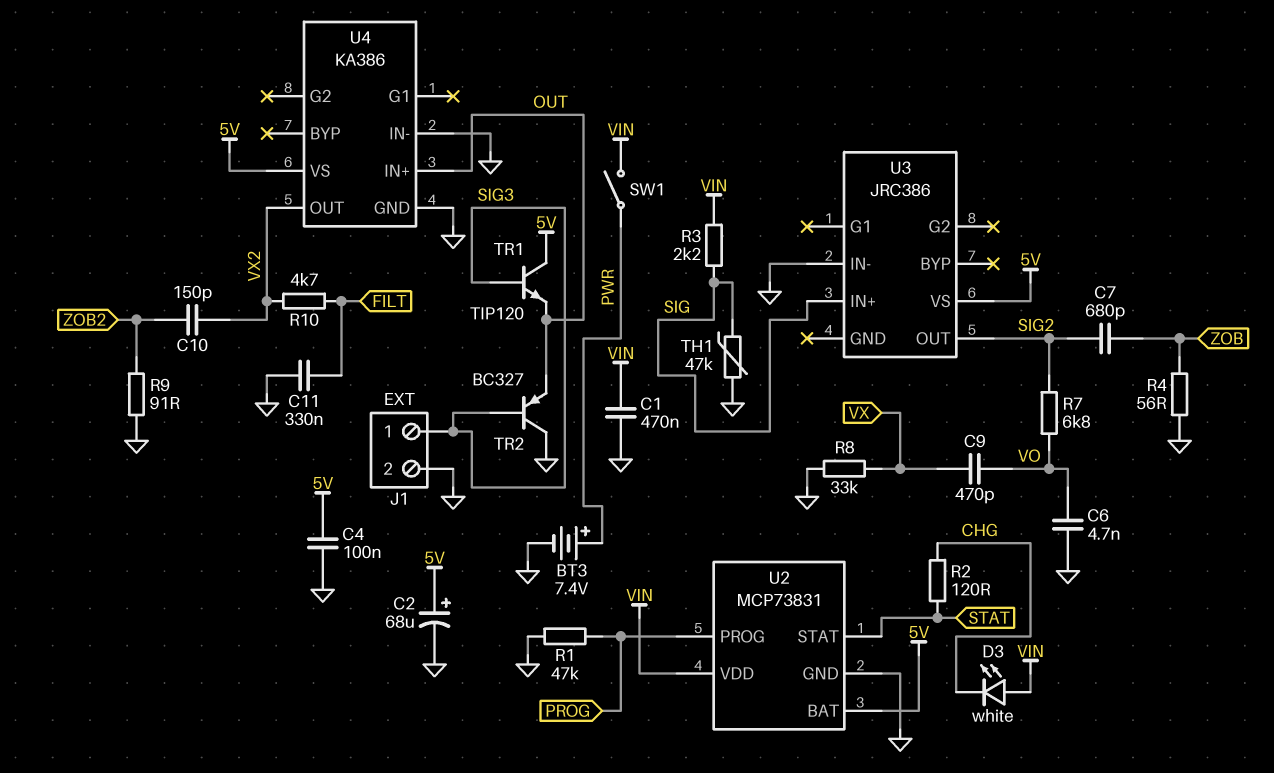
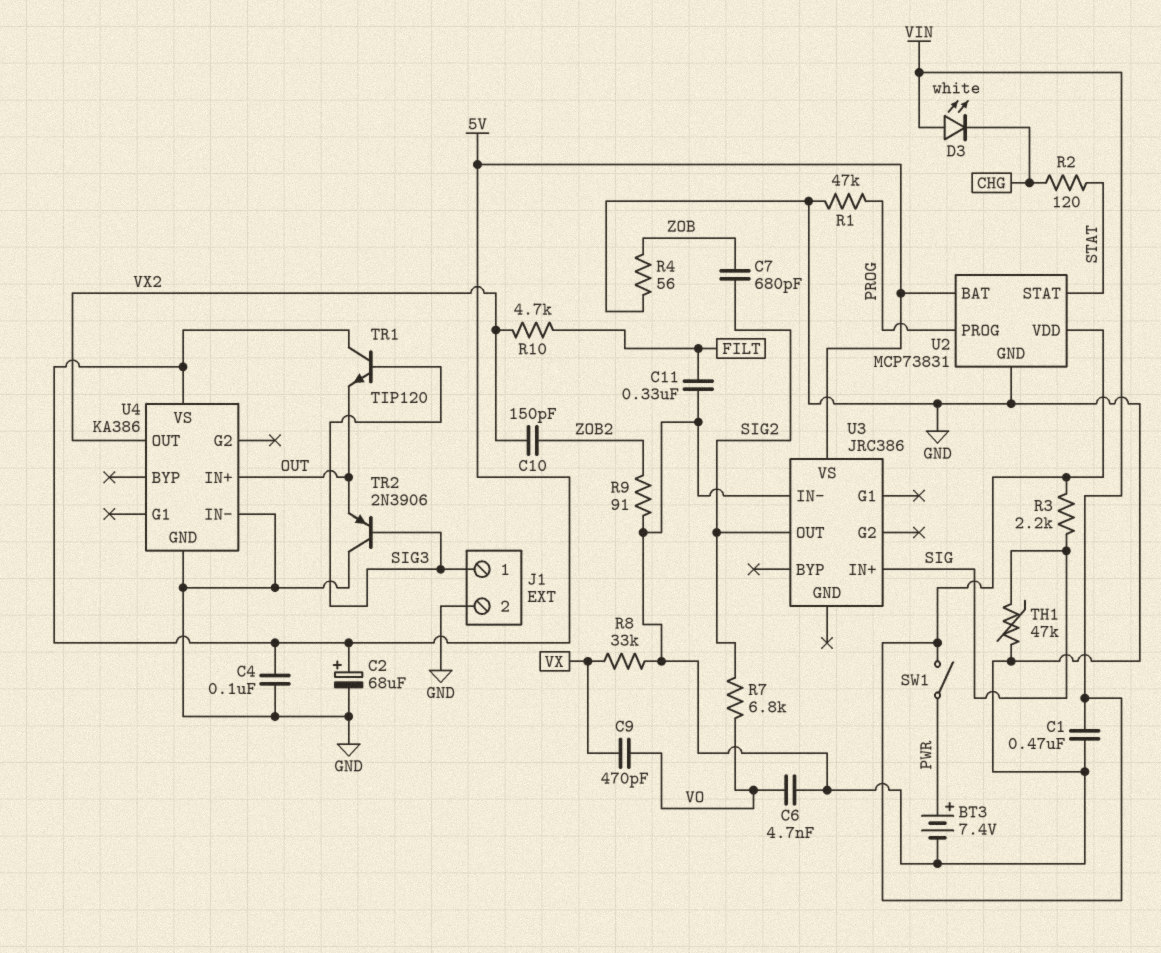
TR2: PNP BC327 (B SIG3, C GND, E OUT) -> PNP 2N3906 (B SIG3, C GND, E OUT)

